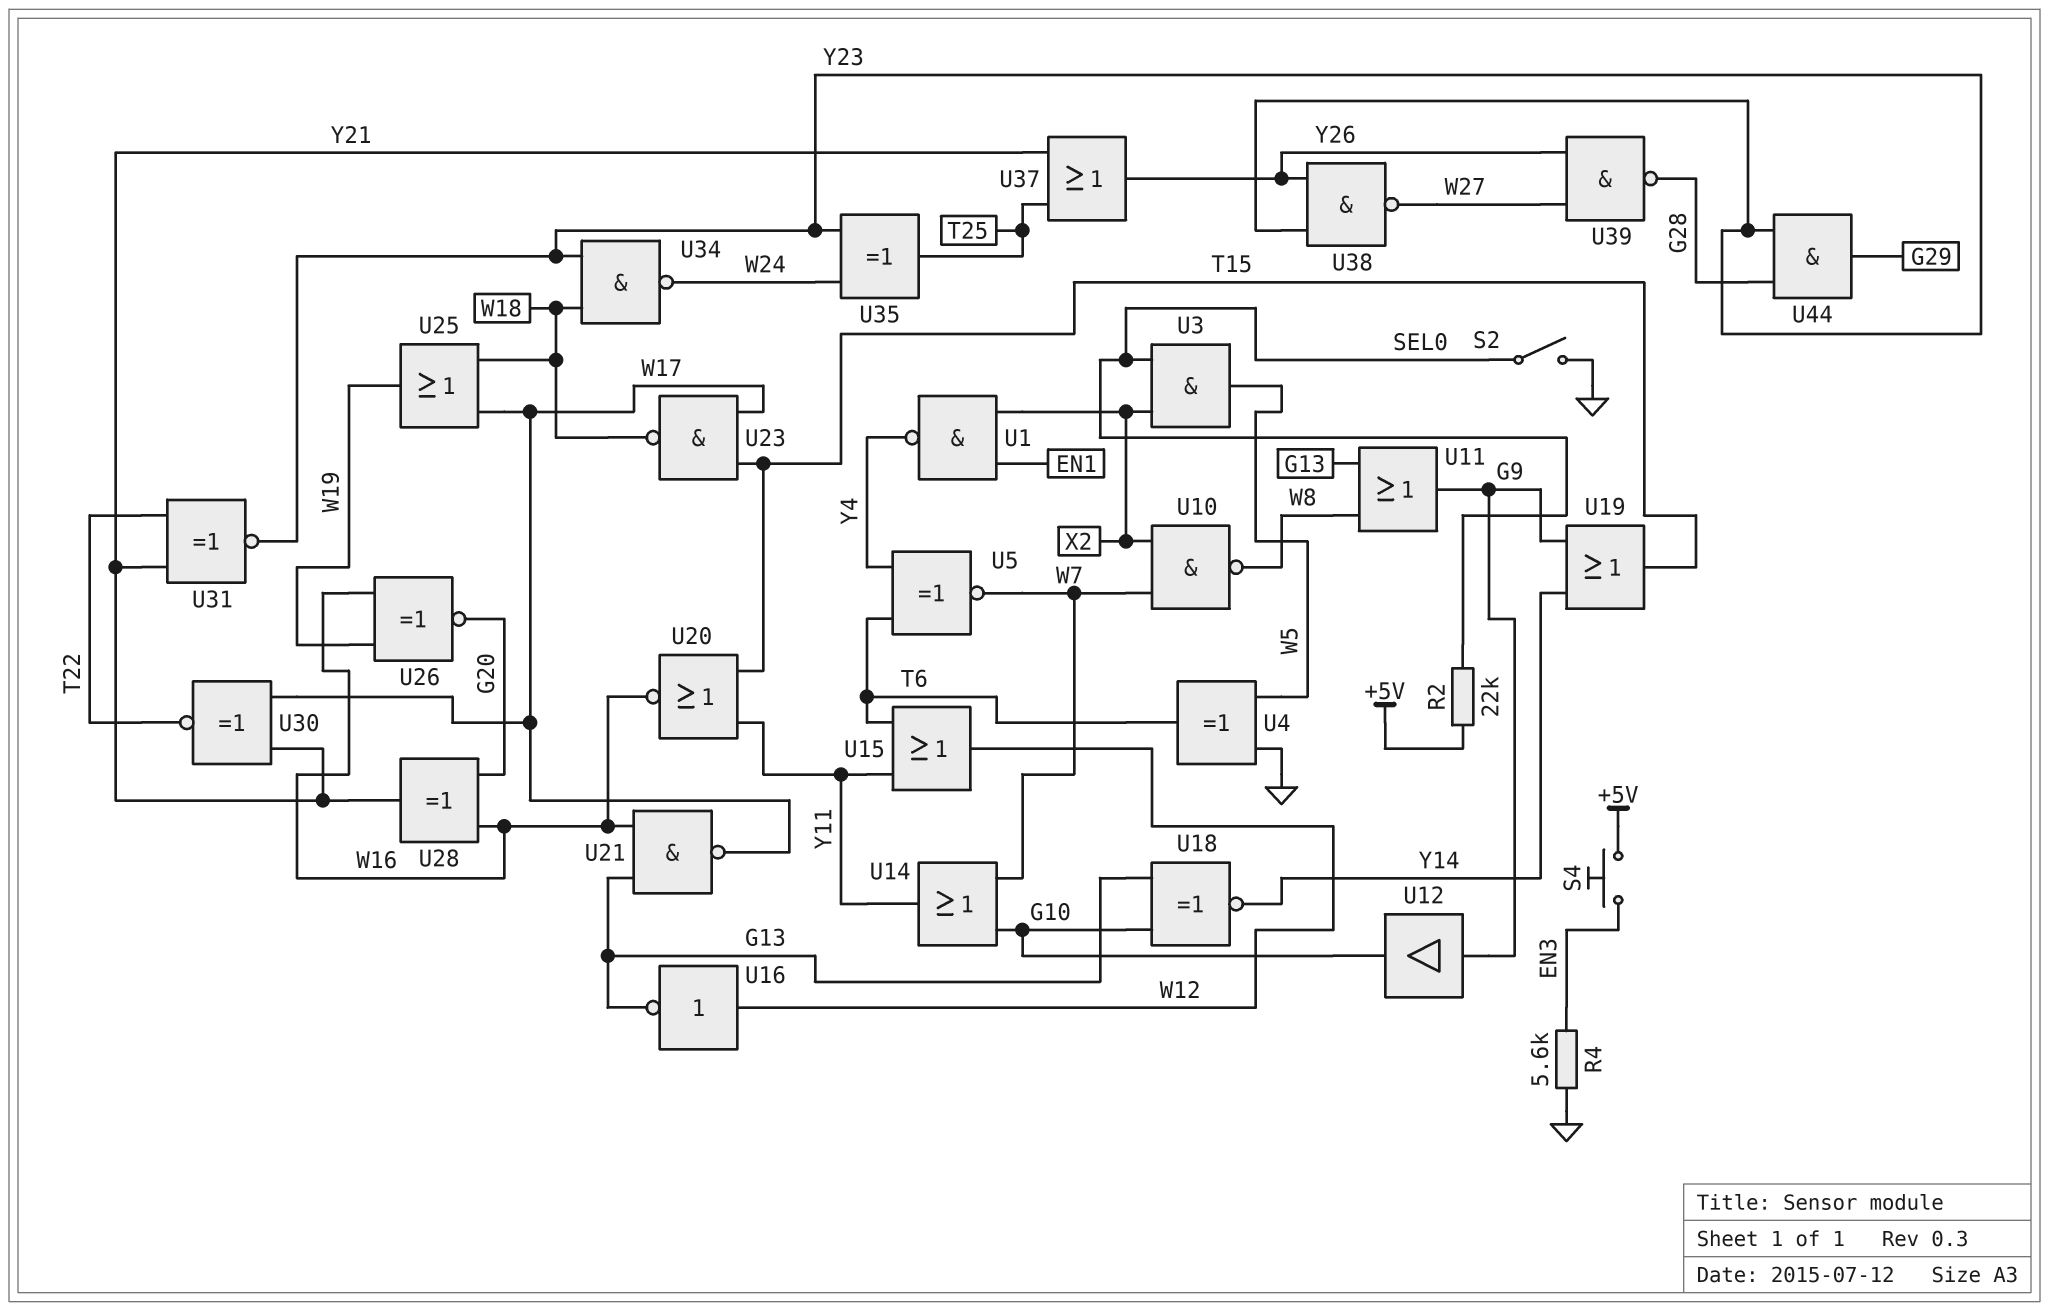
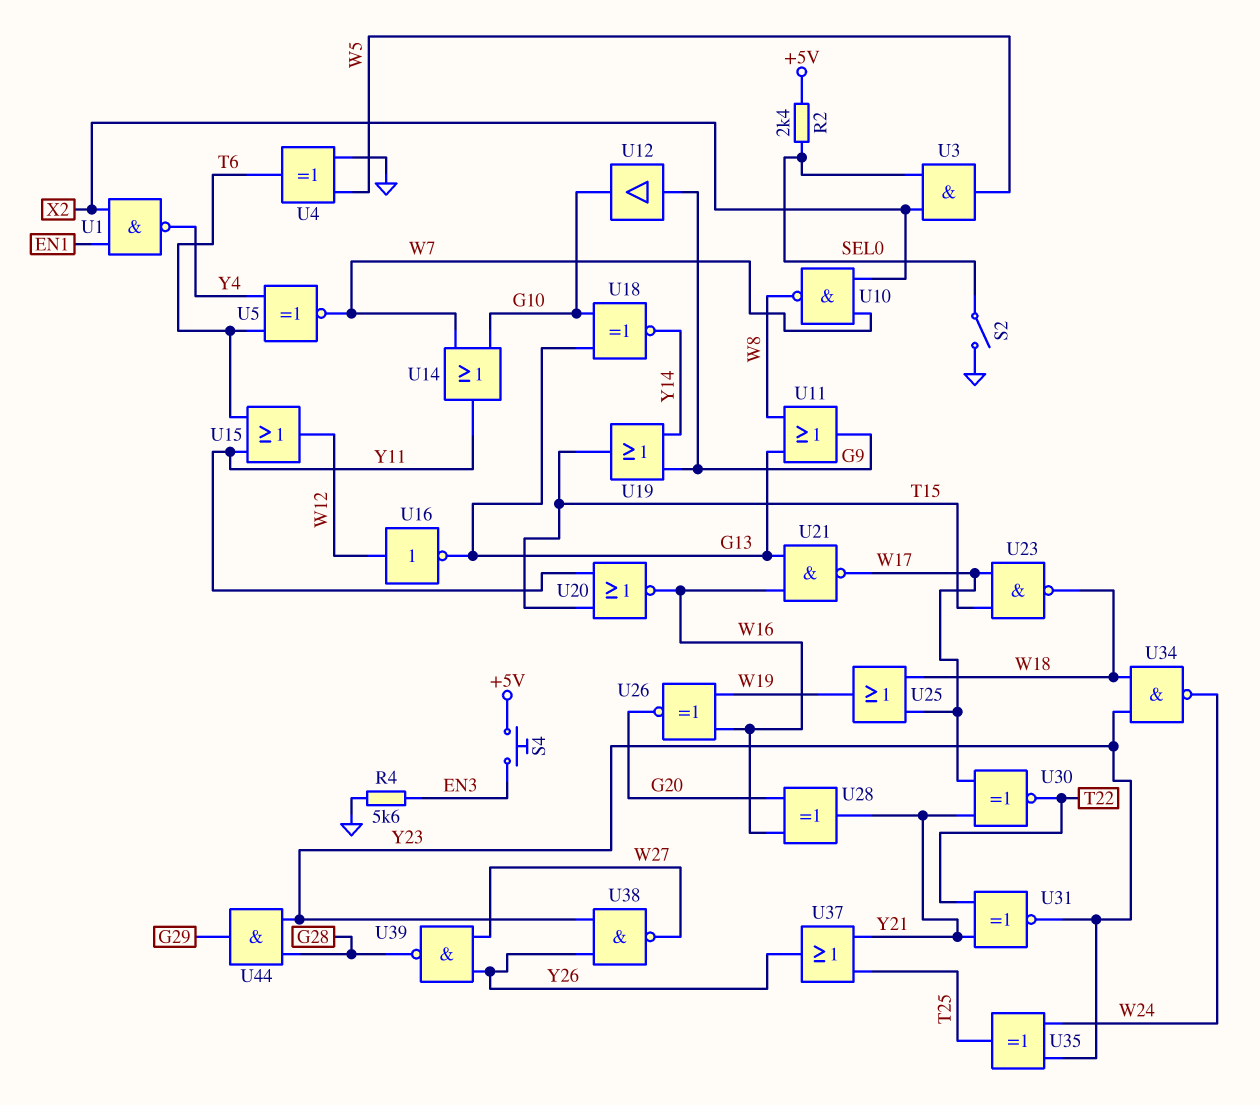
R2: 22k (+5V, SEL0) -> 2.4k (+5V, SEL0)

